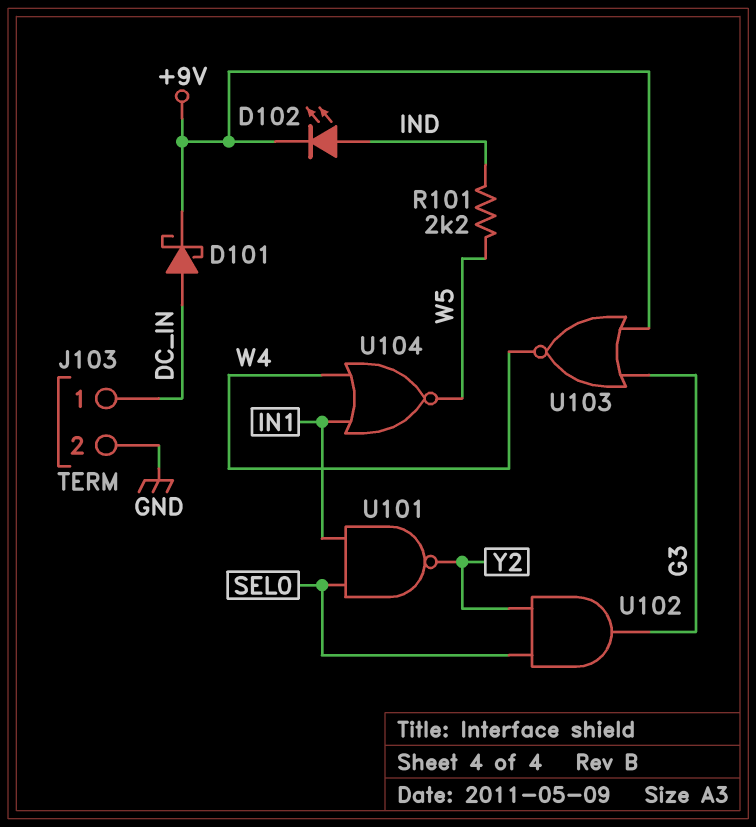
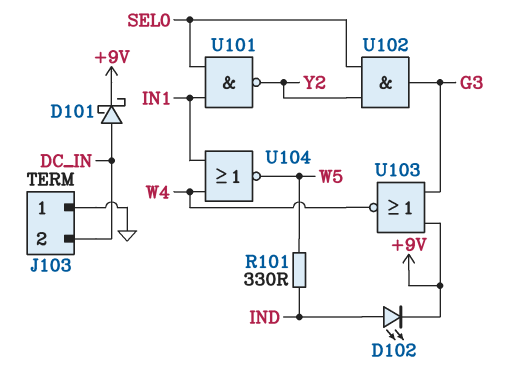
J103 pin 1: DC_IN -> GND
J103 pin 2: GND -> DC_IN
R101: 2.2k (IND, W5) -> 330 (IND, W5)

